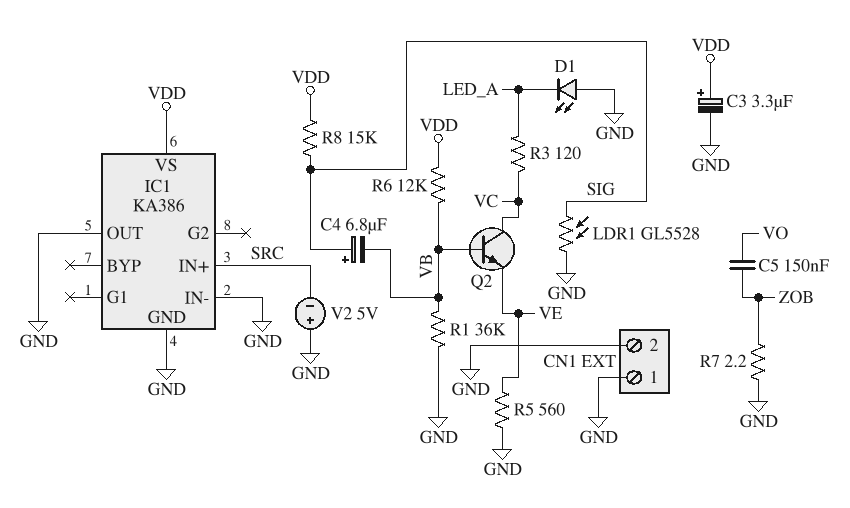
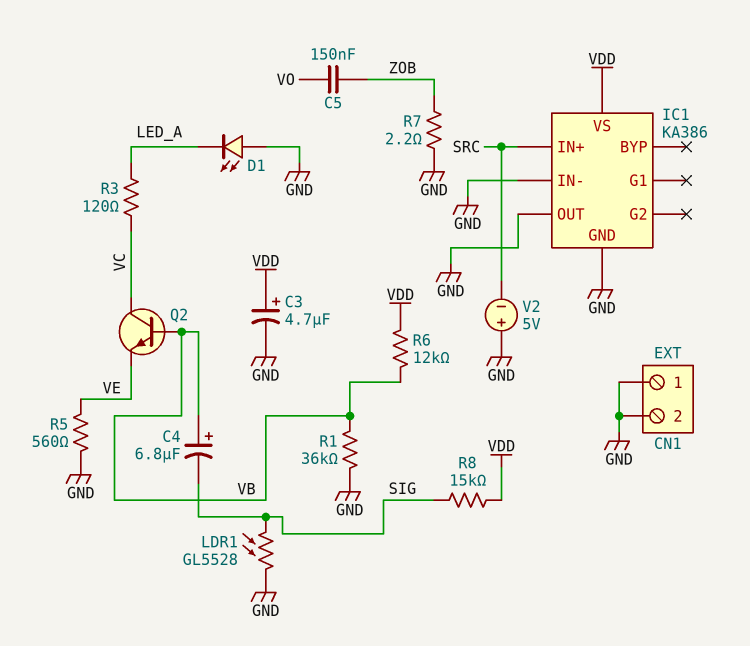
C3: 3.3uF (plus VDD, minus GND) -> 4.7uF (plus VDD, minus GND)
C4: 6.8uF (plus SIG, minus VB) -> 6.8uF (plus VB, minus SIG)

